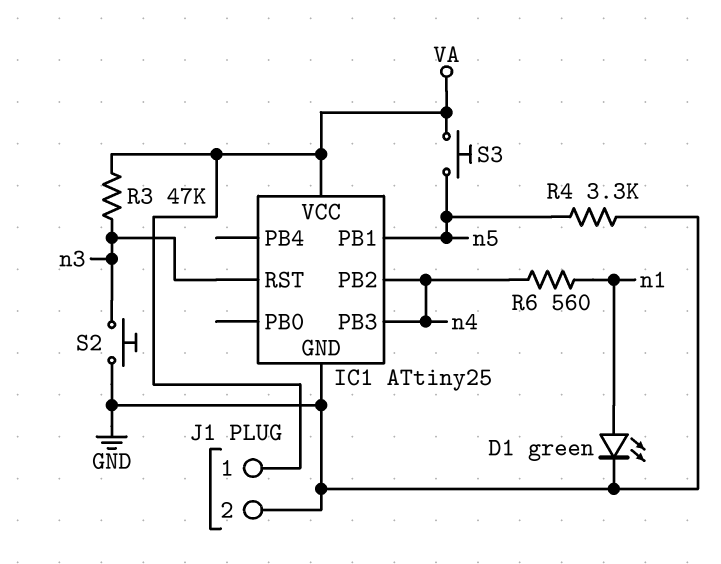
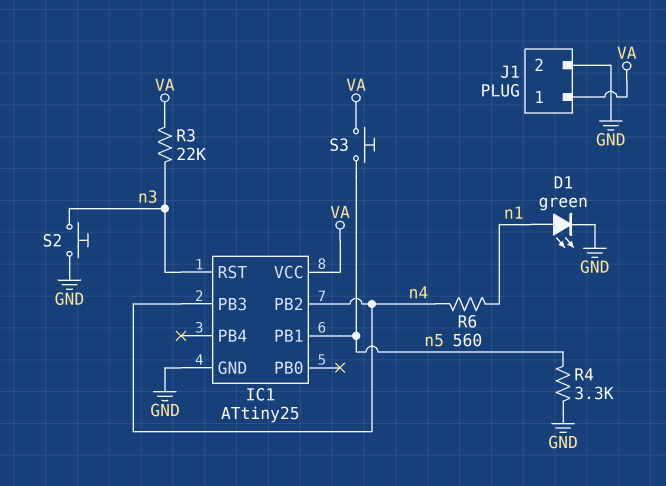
R3: 47k (VA, n3) -> 22k (VA, n3)

